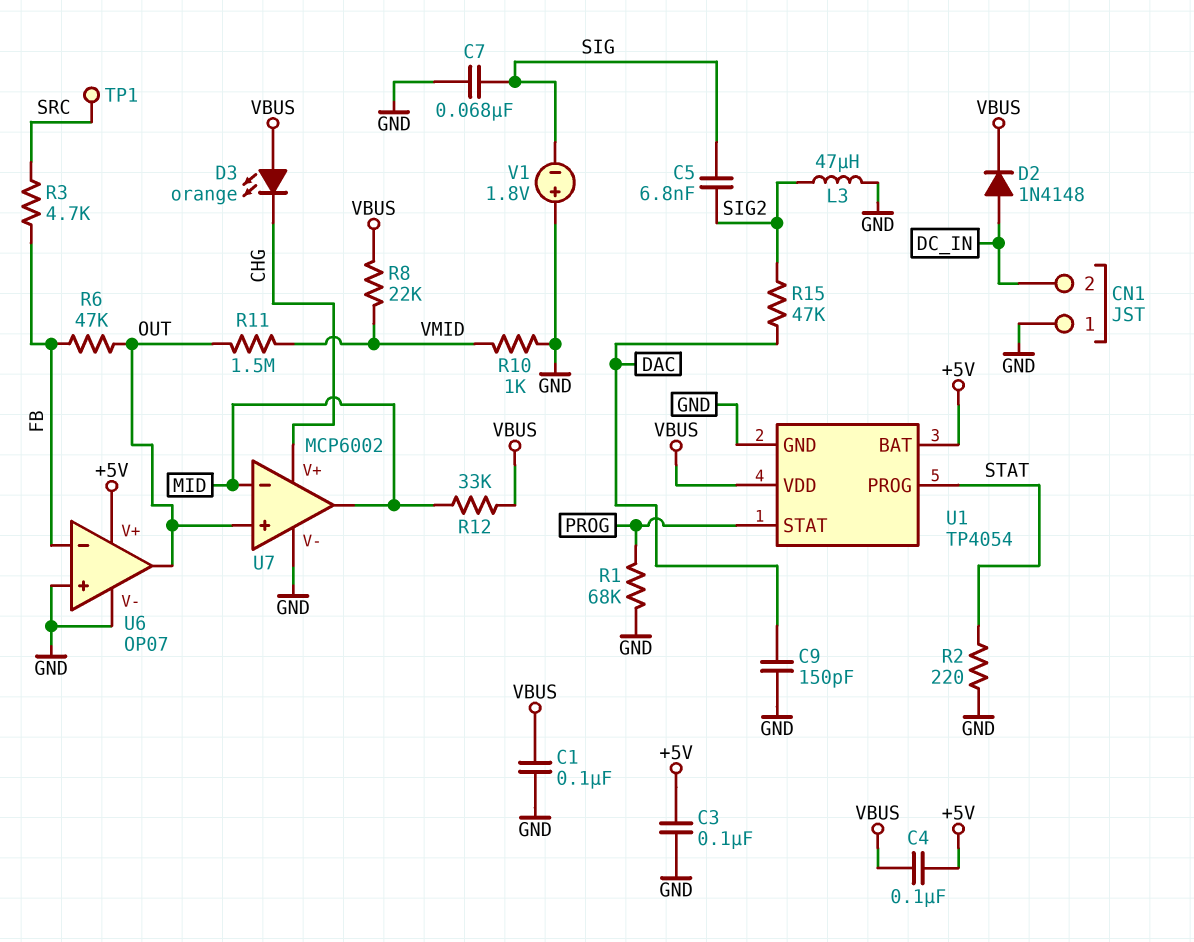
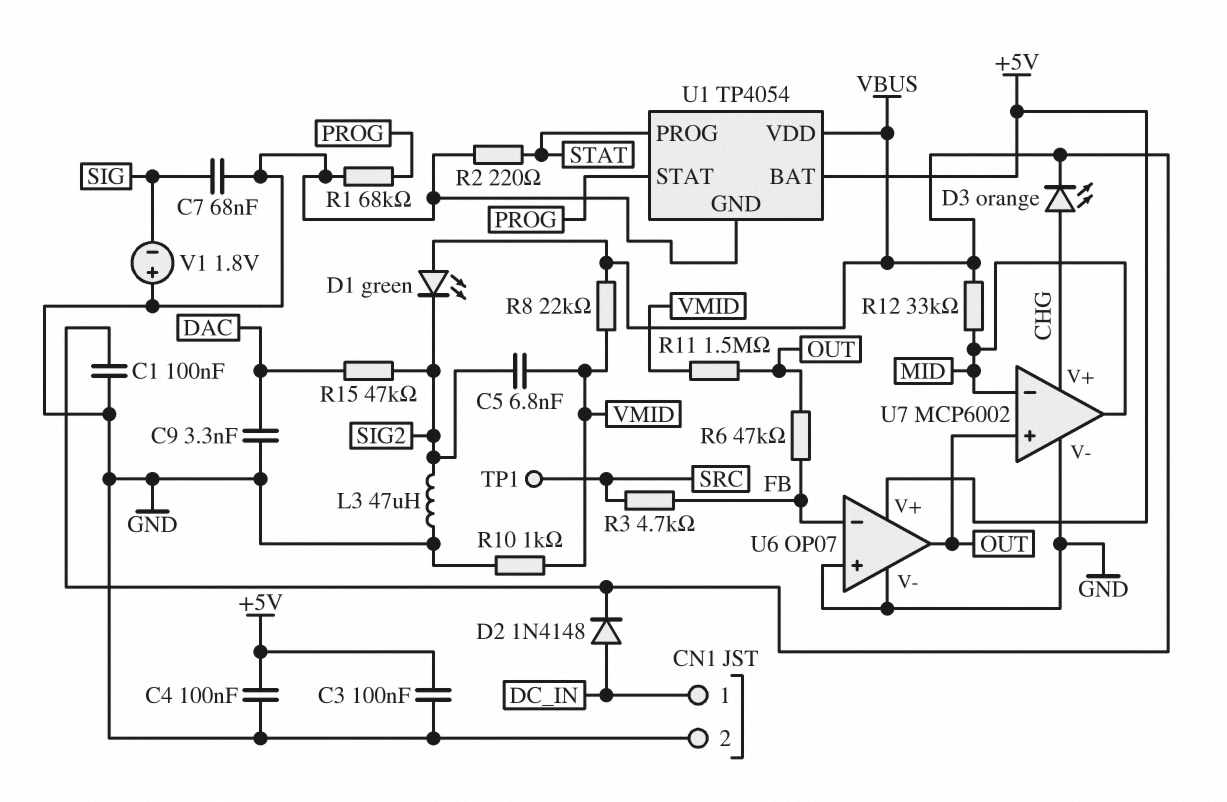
C4: 100nF (+5V, VBUS) -> 100nF (+5V, GND)
C5: 6.8nF (SIG, SIG2) -> 6.8nF (SIG2, VMID)
C9: 150pF (DAC, GND) -> 3.3nF (DAC, GND)
CN1 pin 1: GND -> DC_IN
CN1 pin 2: DC_IN -> GND
D1: none -> LED green (A VBUS, K SIG2)
D3: LED orange (A VBUS, K CHG) -> LED orange (A CHG, K VBUS)

